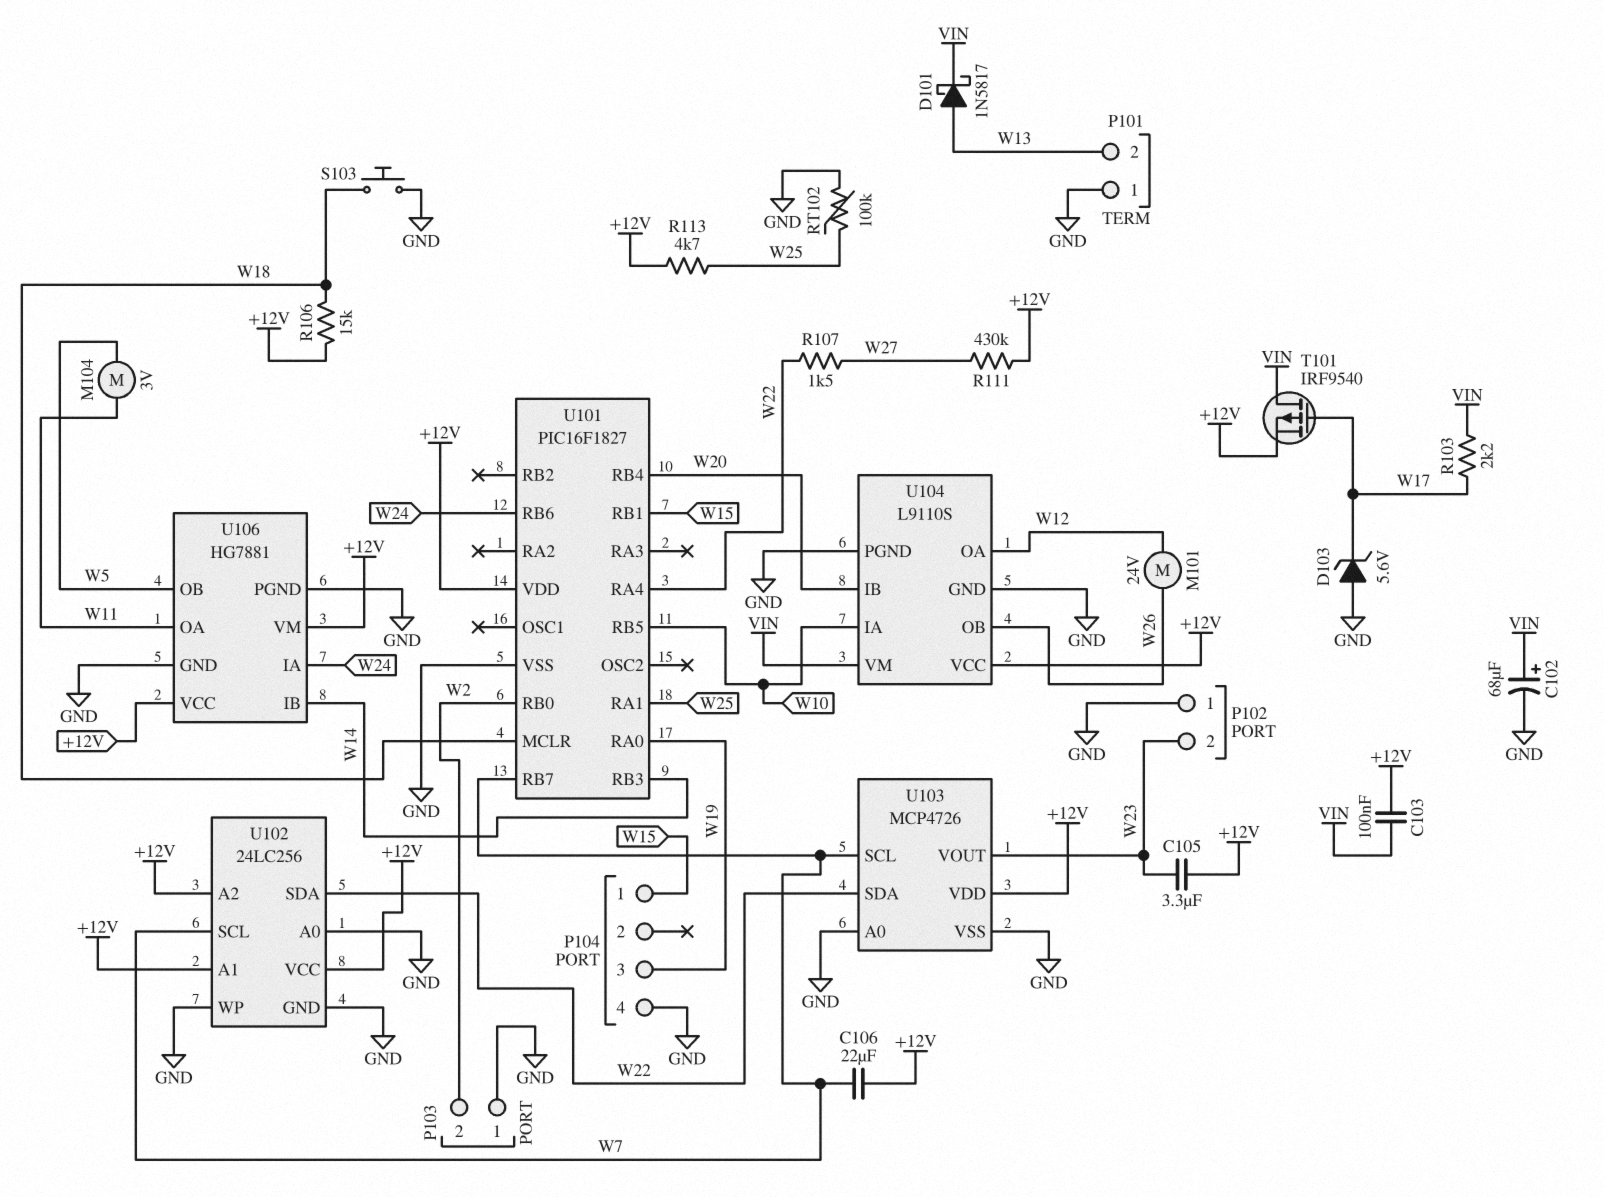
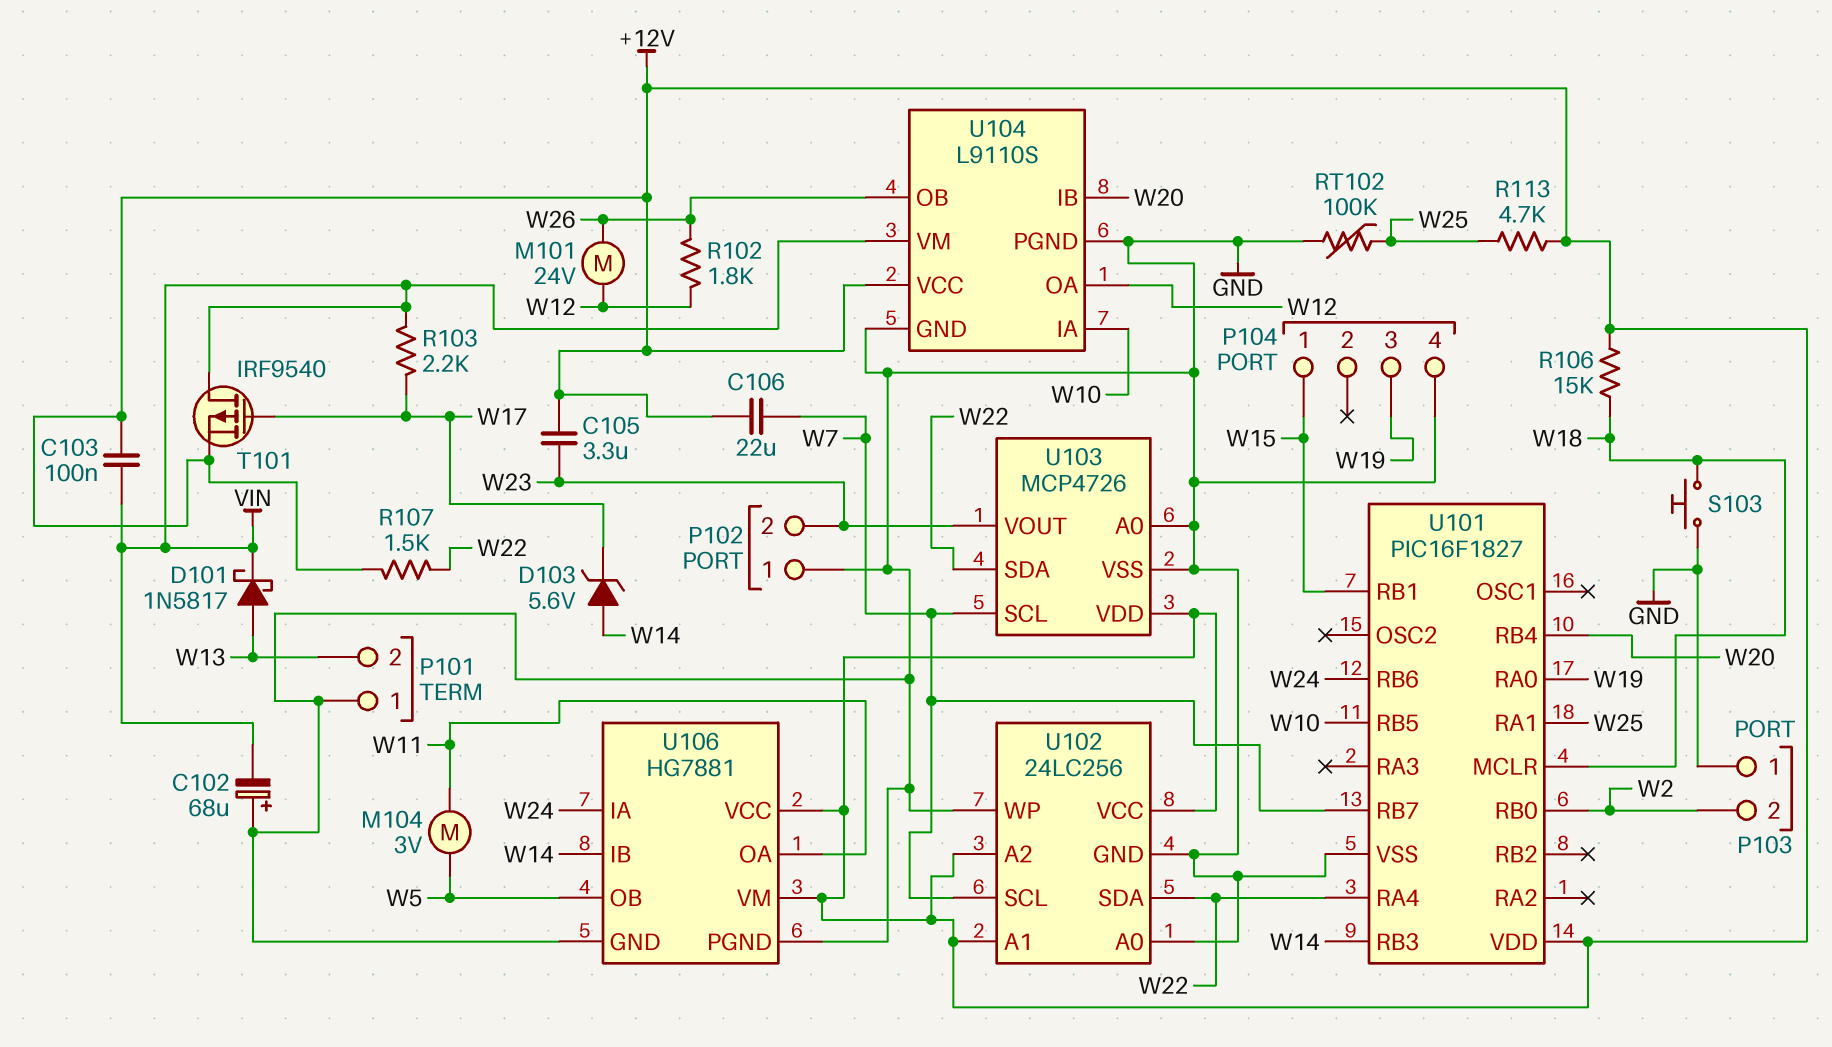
C102: 68uF (plus VIN, minus GND) -> 68uF (plus GND, minus VIN)
D103: zener 5.6V (A GND, K W17) -> zener 5.6V (A W14, K W17)
R102: none -> 1.8k (W12, W26)
R107: 1.5k (W22, W27) -> 1.5k (+12V, W22)
R111: 430k (+12V, W27) -> none

